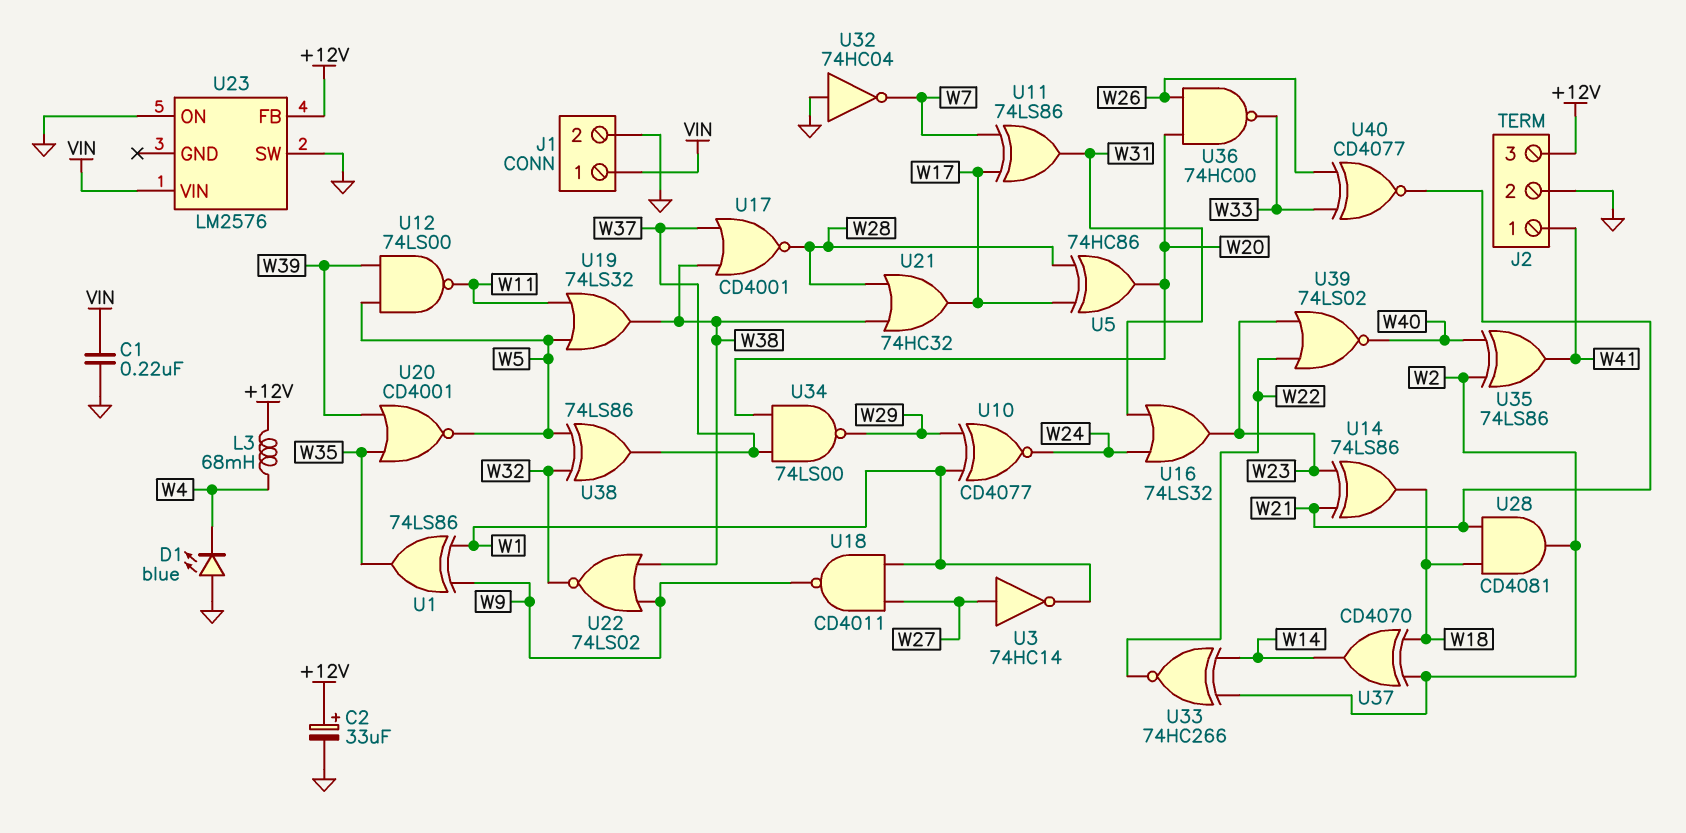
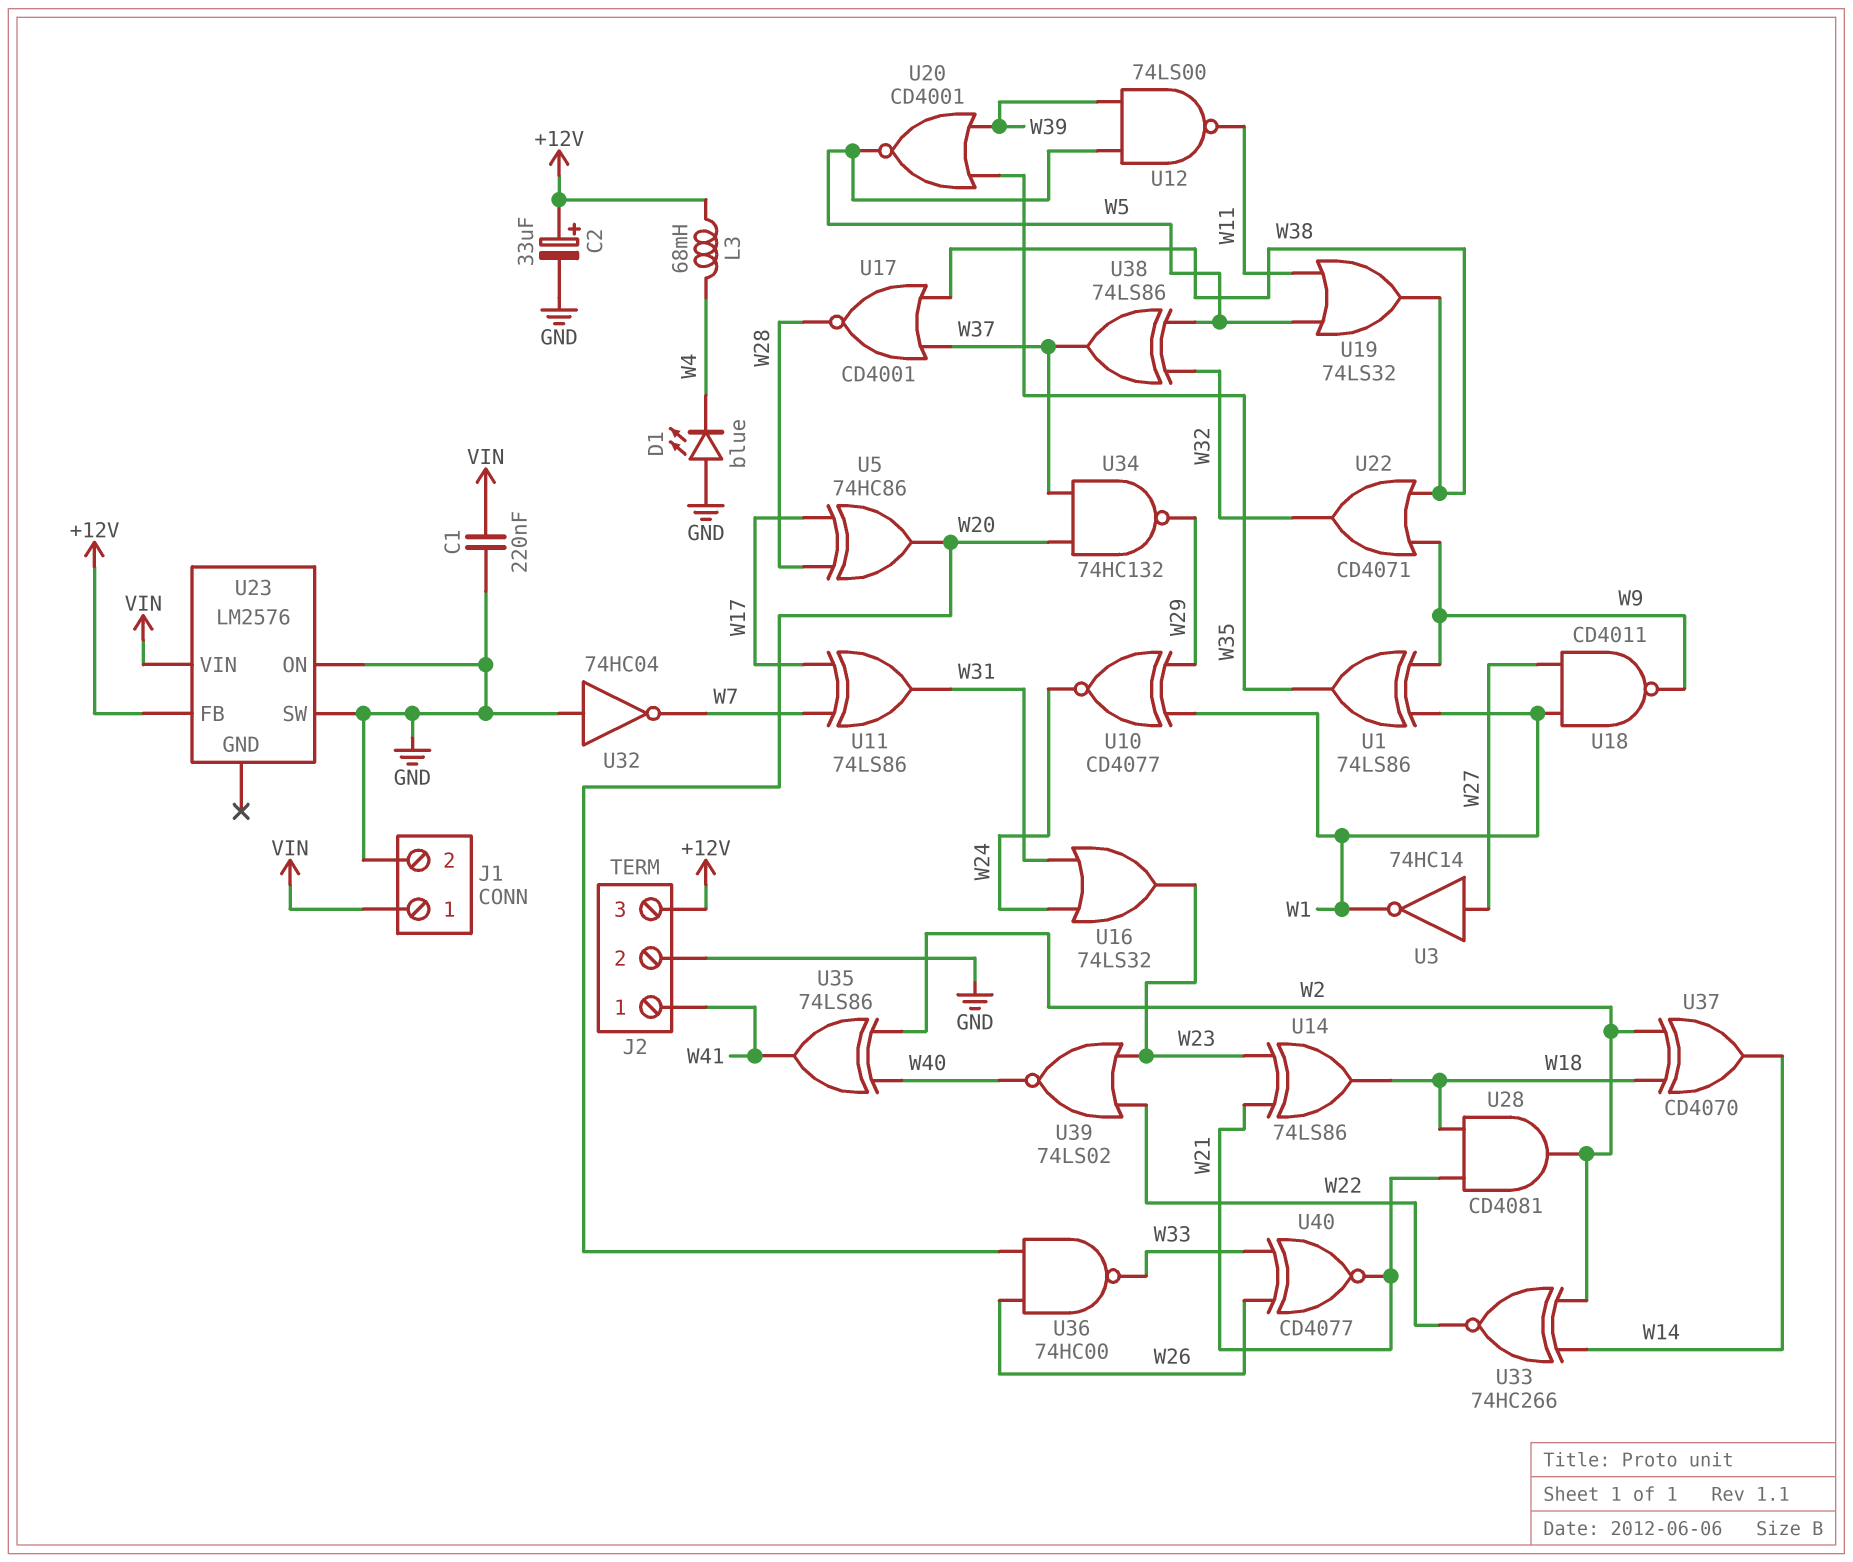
U21: OR 74HC32 (in W28, in W38, out W17) -> none
U22: NOR 74LS02 (in W9, in W38, out W32) -> OR CD4071 (in W9, in W38, out W32)
U34: NAND 74LS00 (in W20, in W37, out W29) -> NAND 74HC132 (in W20, in W37, out W29)

